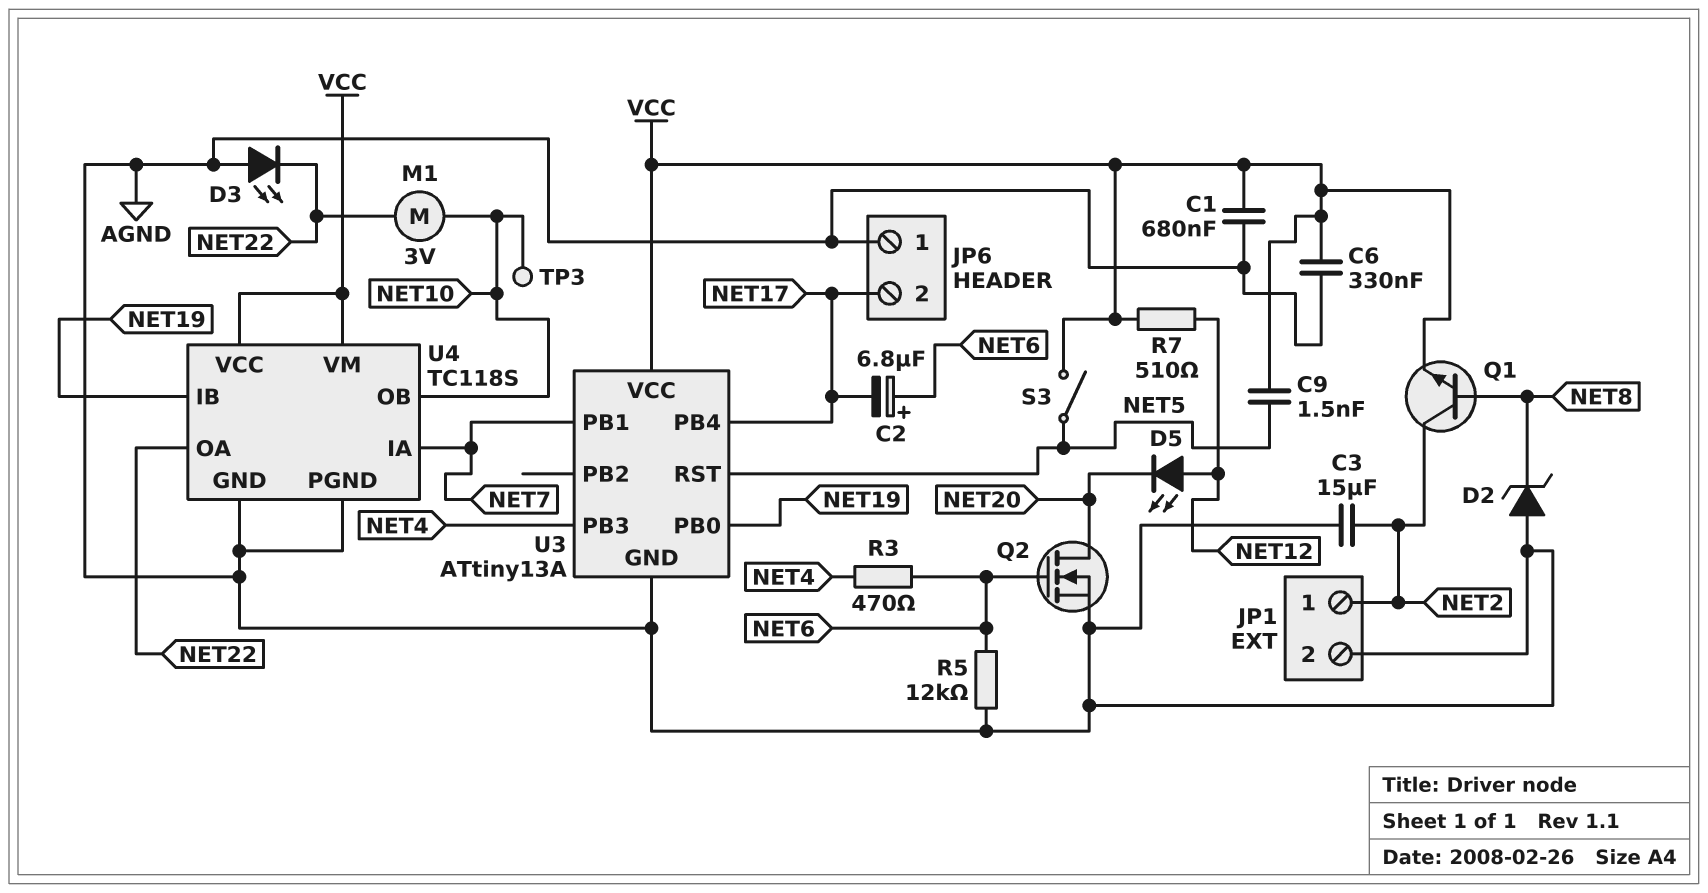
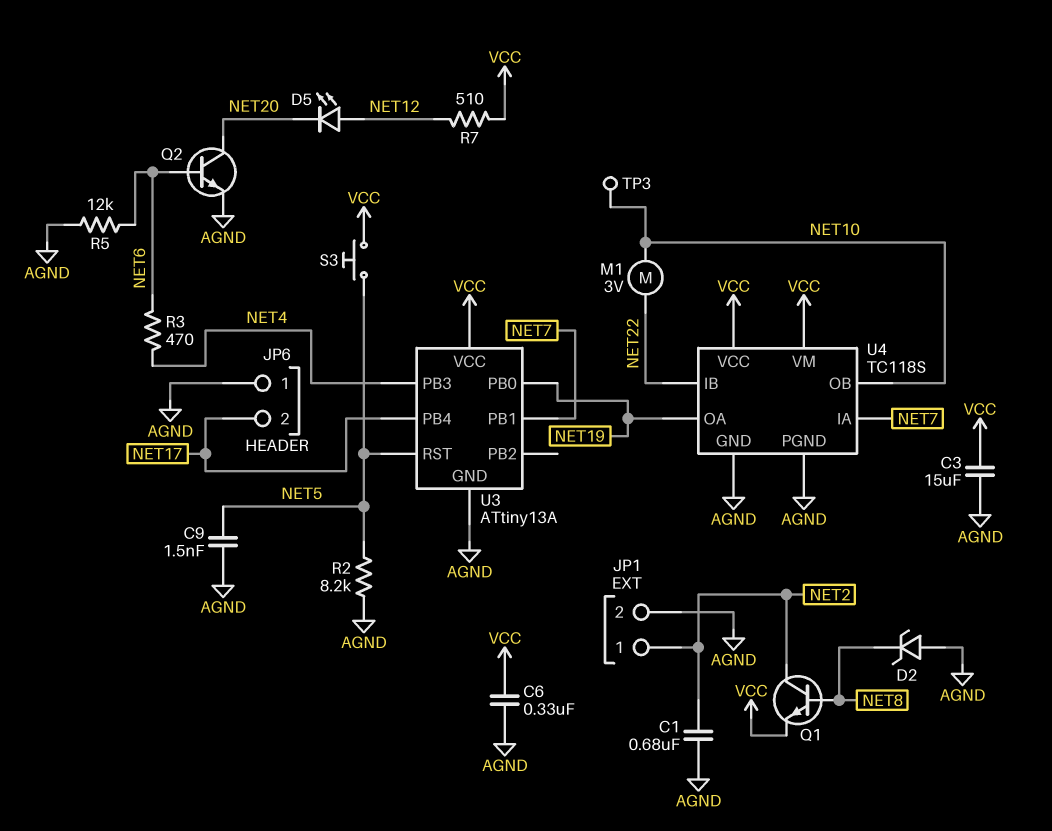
C1: 680nF (AGND, VCC) -> 680nF (AGND, NET2)
C2: 6.8uF (plus NET6, minus NET17) -> none
C3: 15uF (AGND, NET2) -> 15uF (AGND, VCC)
C9: 1.5nF (NET5, VCC) -> 1.5nF (AGND, NET5)
D3: LED (A AGND, K NET22) -> none
Q2: NMOS (G NET6, D NET20, S AGND) -> NPN (B NET6, C NET20, E AGND)
R2: none -> 8.2k (AGND, NET5)
S3: switch (NET5, VCC) -> button (NET5, VCC)
U4 pin IB: NET19 -> NET22
U4 pin OA: NET22 -> NET19

